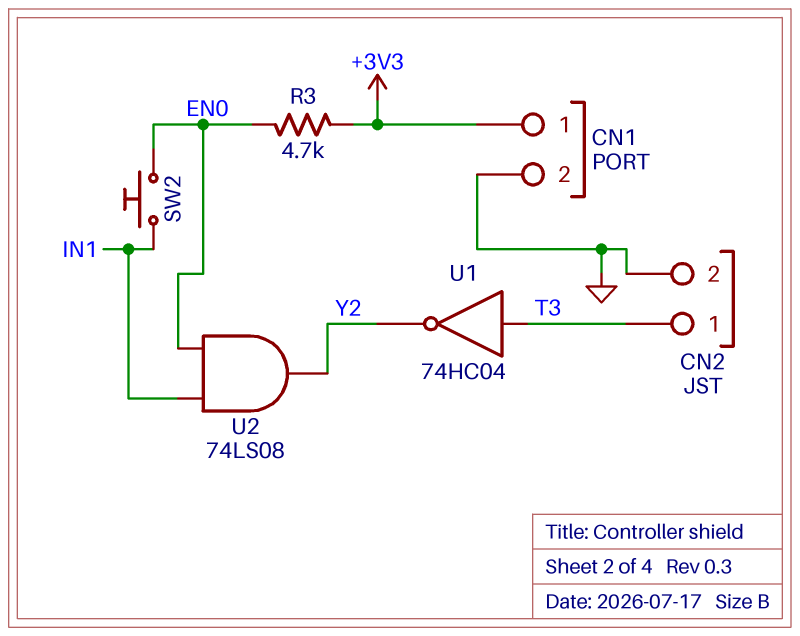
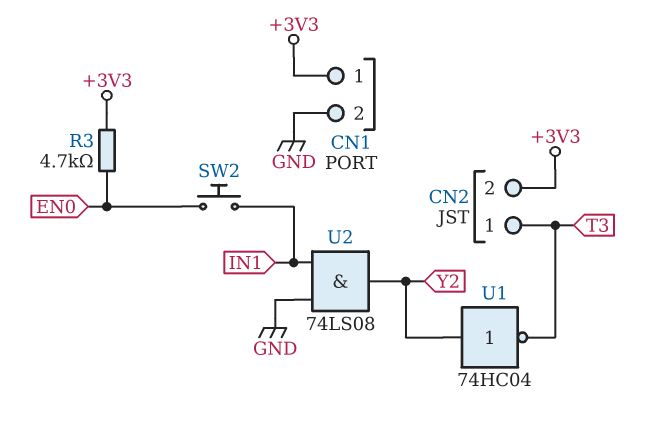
CN2 pin 2: GND -> +3V3
U1: NOT 74HC04 (in T3, out Y2) -> NOT 74HC04 (in Y2, out T3)
U2: AND 74LS08 (in EN0, in IN1, out Y2) -> AND 74LS08 (in GND, in IN1, out Y2)

